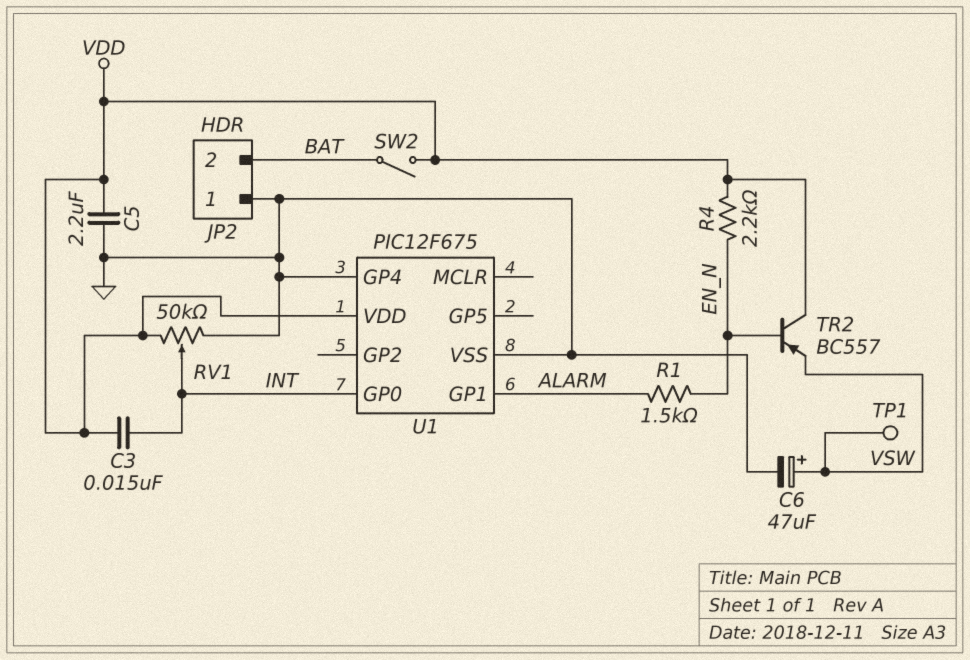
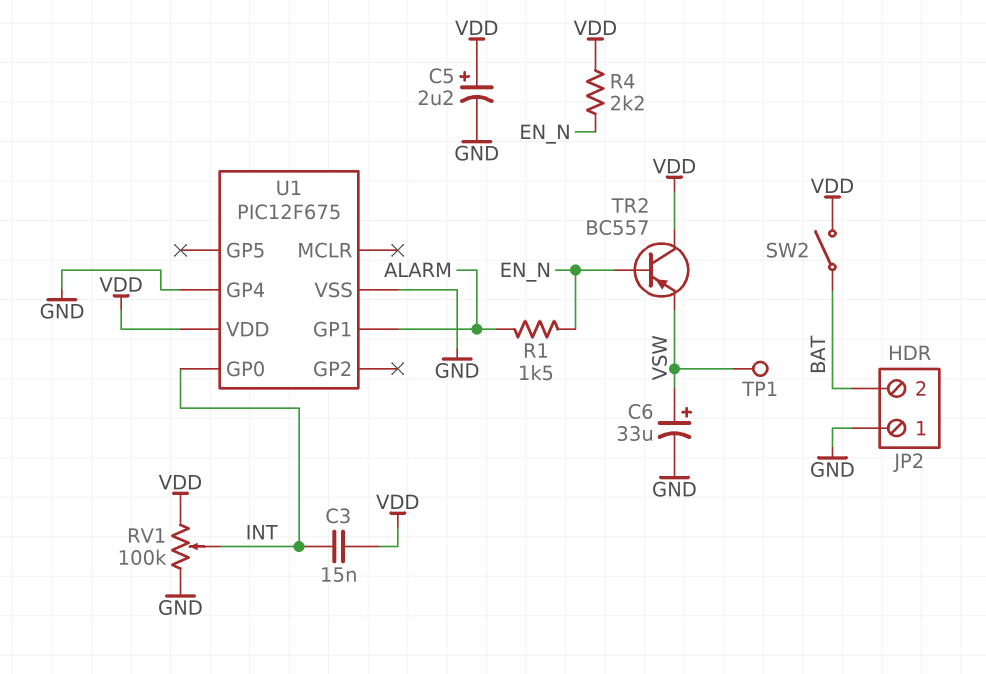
C5: 2.2uF (GND, VDD) -> 2.2uF (plus VDD, minus GND)
C6: 47uF (plus VSW, minus GND) -> 33uF (plus VSW, minus GND)
RV1: 50k (GND, VDD, wiper INT) -> 100k (GND, VDD, wiper INT)

